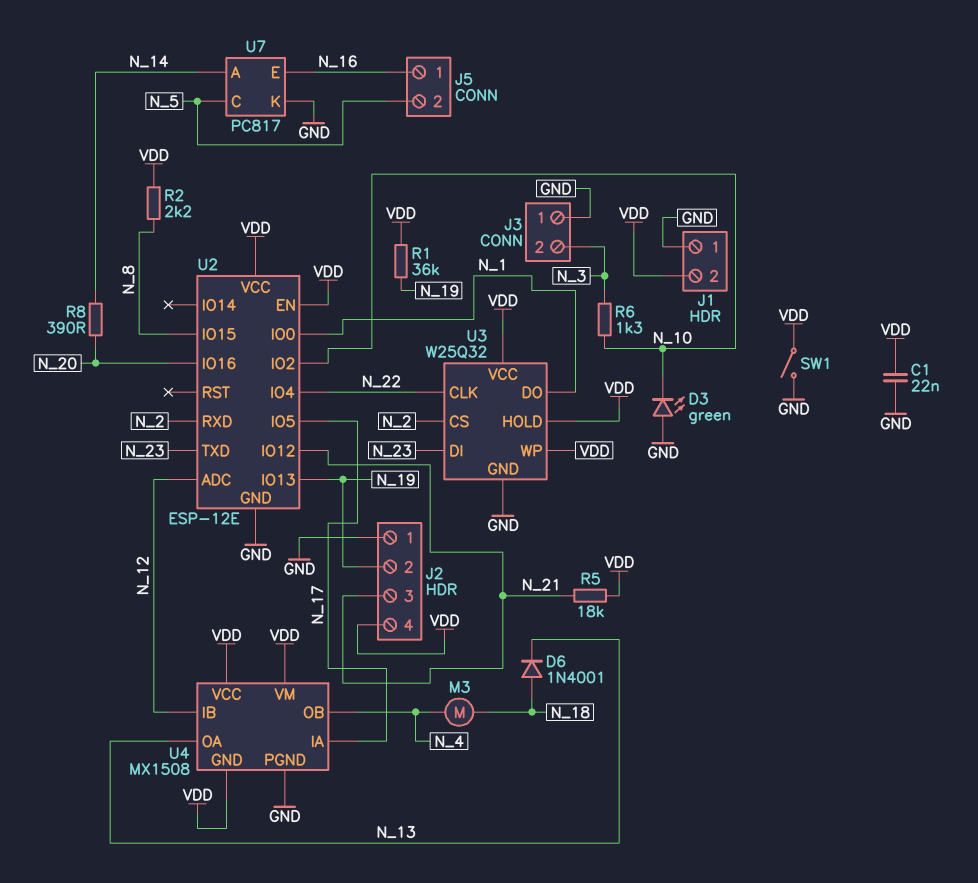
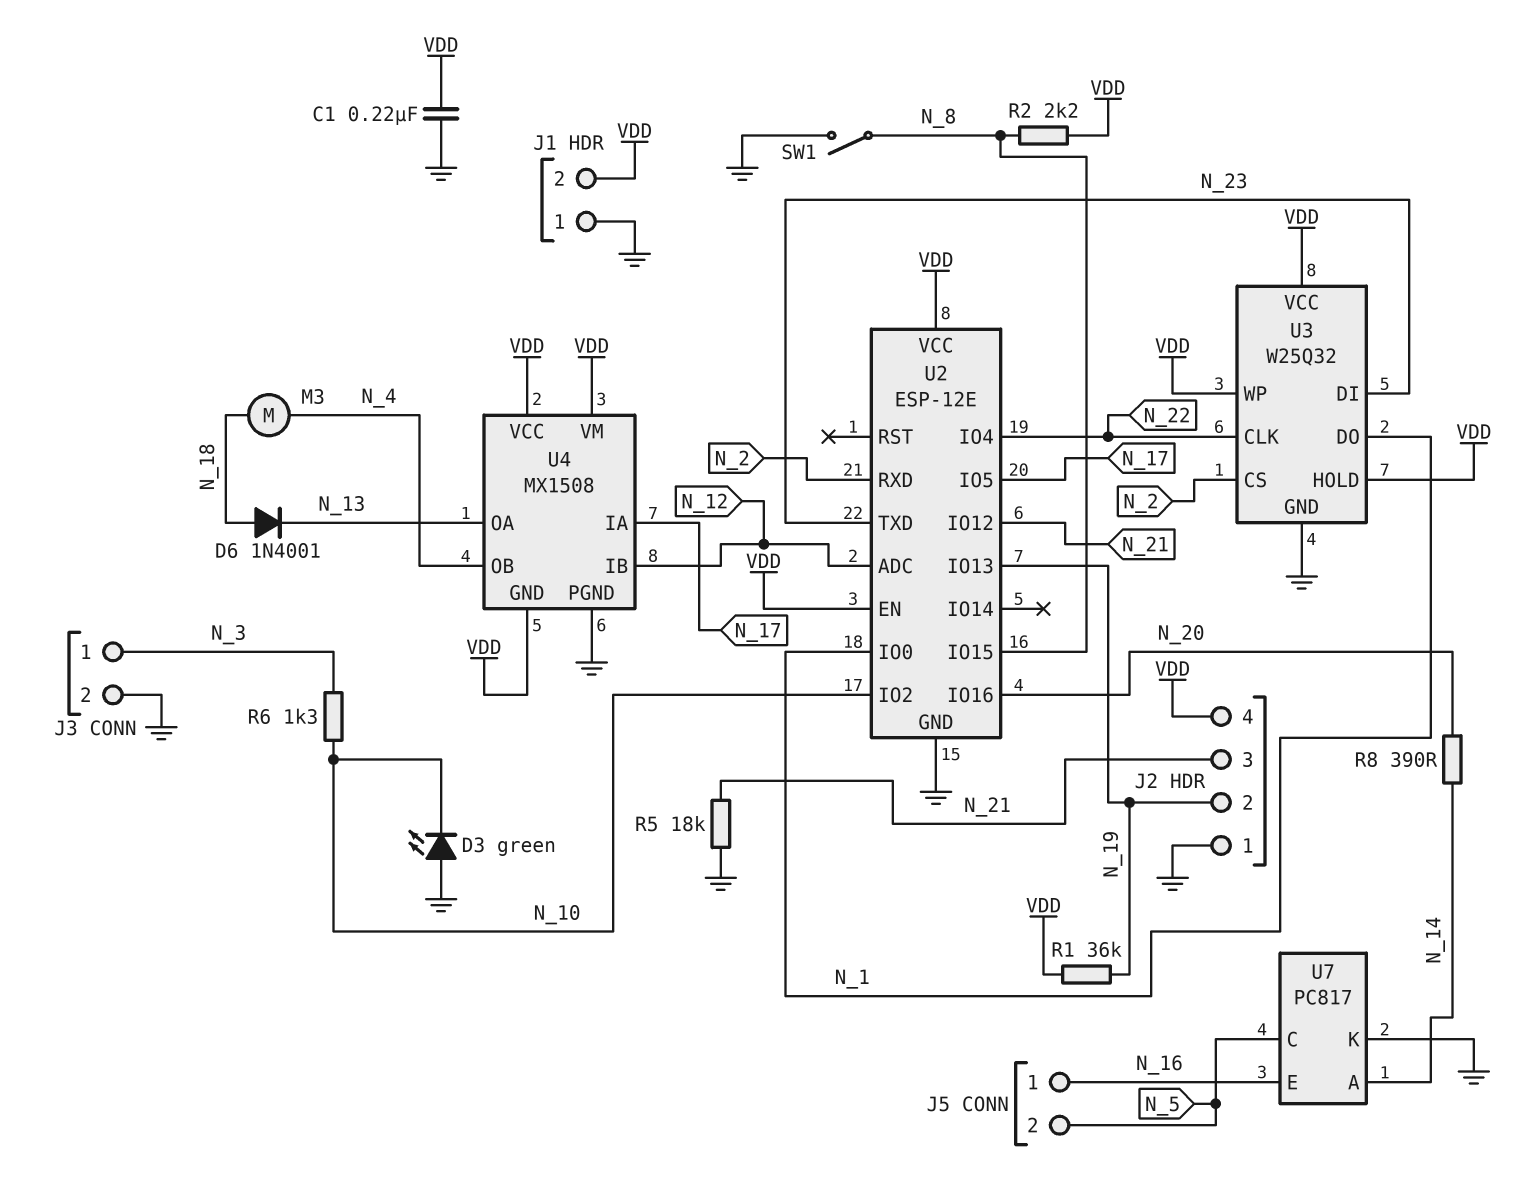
C1: 22nF (GND, VDD) -> 220nF (GND, VDD)
J3 pin 1: GND -> N_3
J3 pin 2: N_3 -> GND
R5: 18k (N_21, VDD) -> 18k (GND, N_21)
SW1: switch (GND, VDD) -> switch (GND, N_8)

